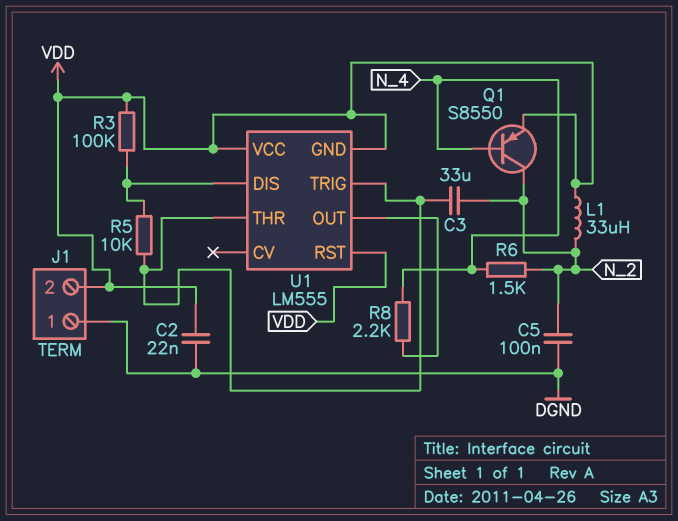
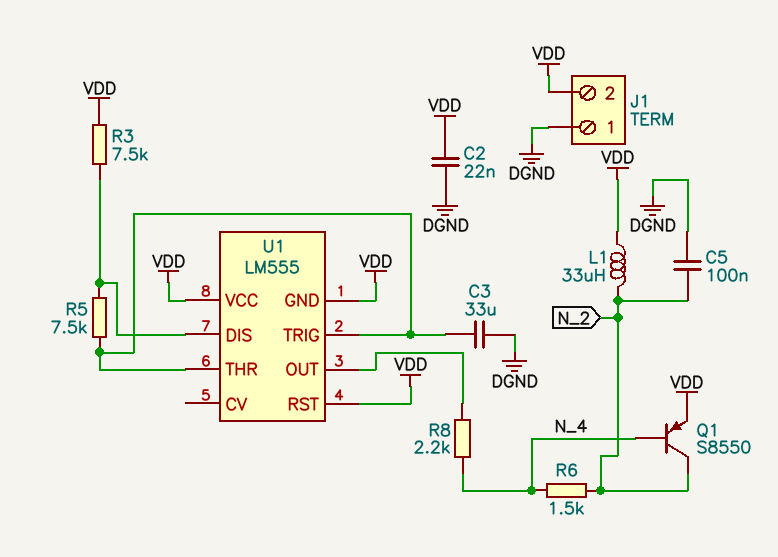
C3: 33uF (N_2, U1/THR) -> 33uF (DGND, U1/THR)
R3: 100k (U1/DIS, VDD) -> 7.5k (U1/DIS, VDD)
R5: 10k (U1/DIS, U1/THR) -> 7.5k (U1/DIS, U1/THR)

